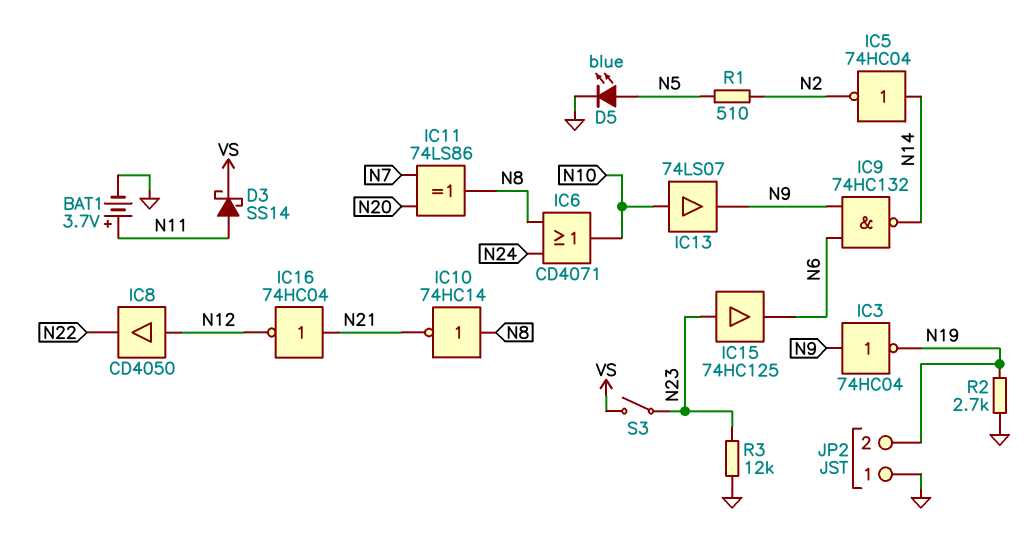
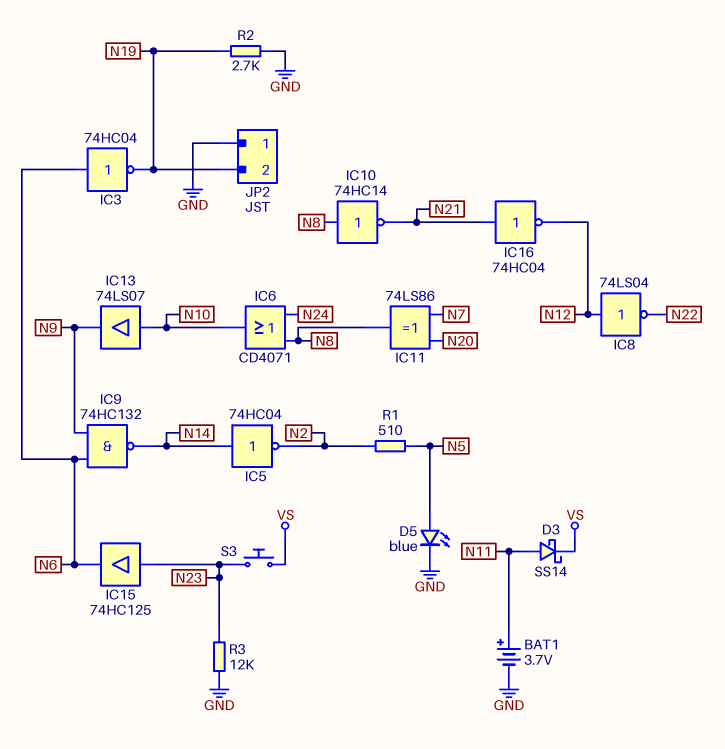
IC3: NOT 74HC04 (in N9, out N19) -> NOT 74HC04 (in N6, out N19)
IC8: buffer CD4050 (in N12, out N22) -> NOT 74LS04 (in N12, out N22)
S3: switch (N23, VS) -> button (N23, VS)

